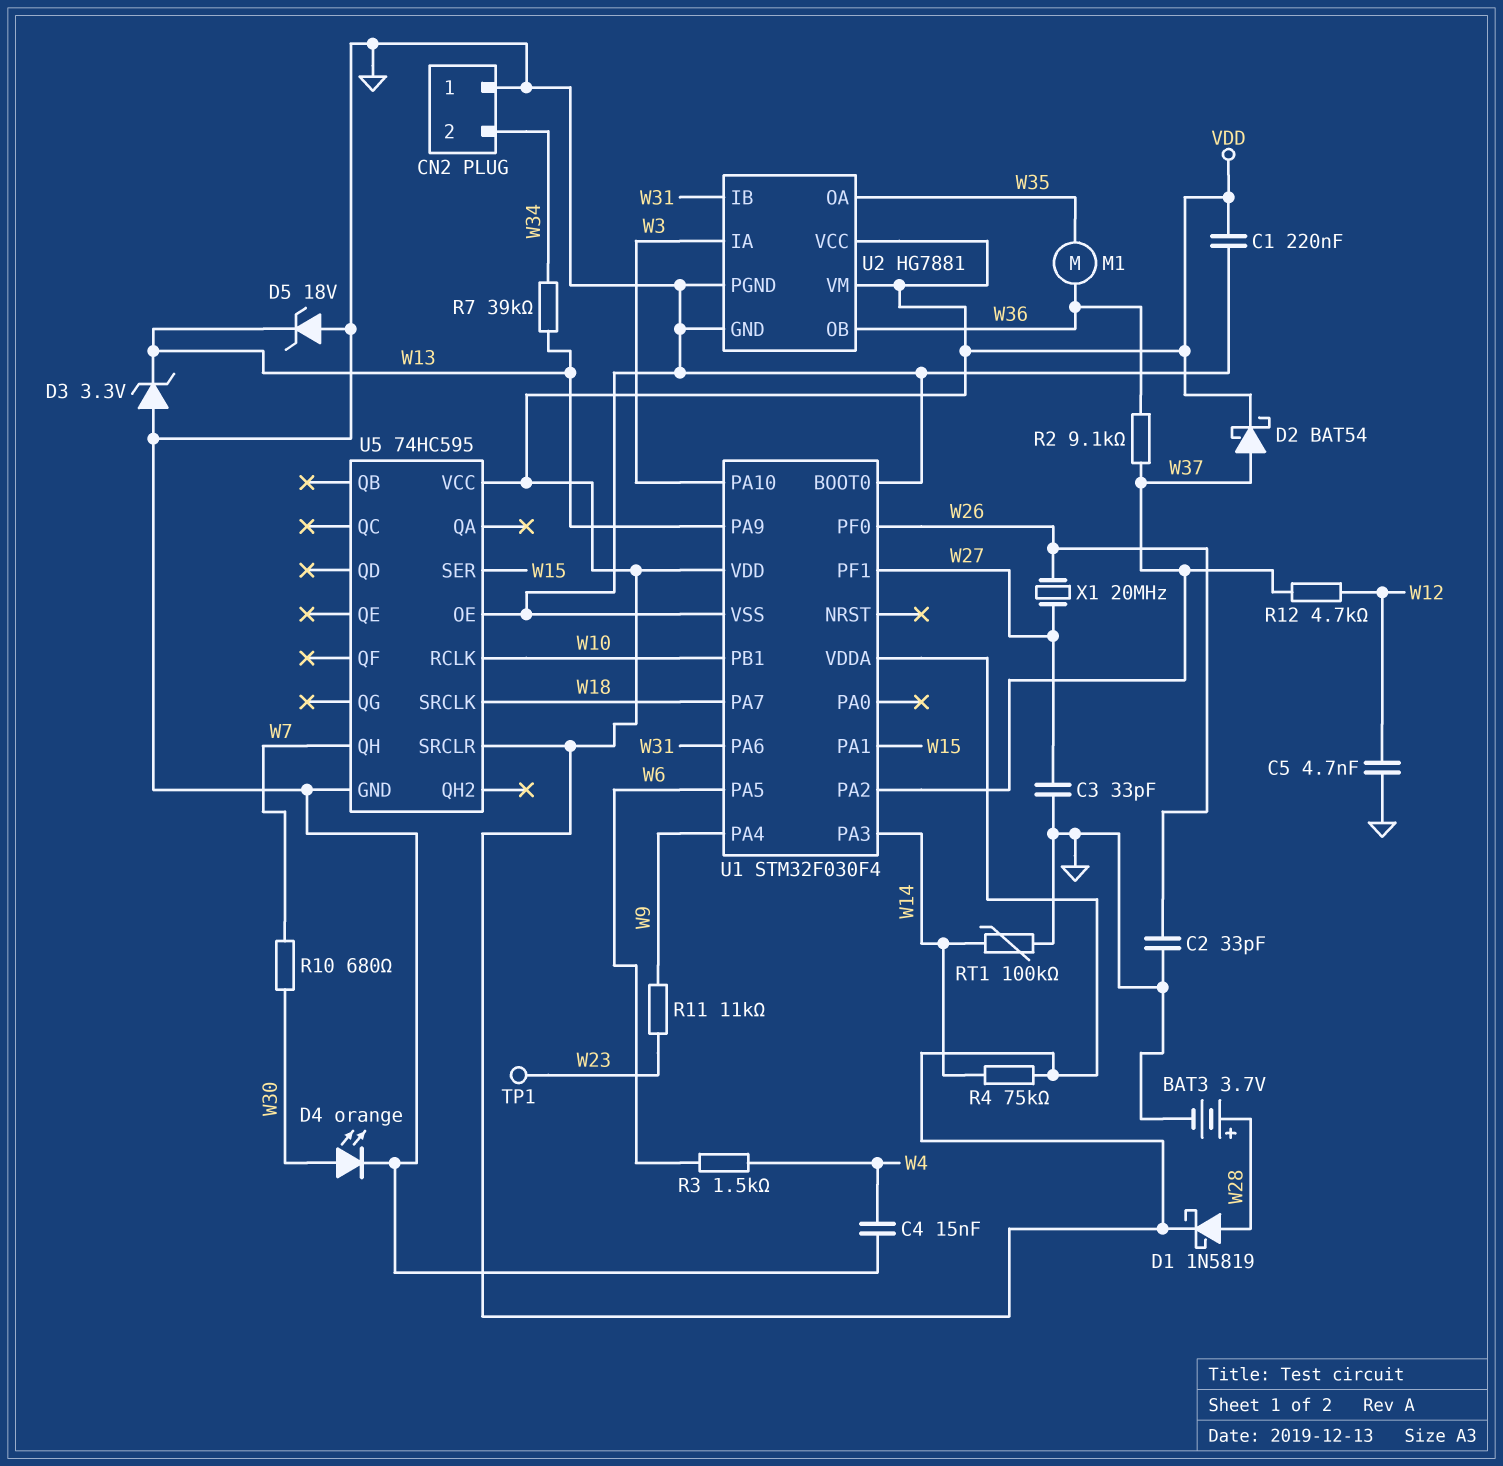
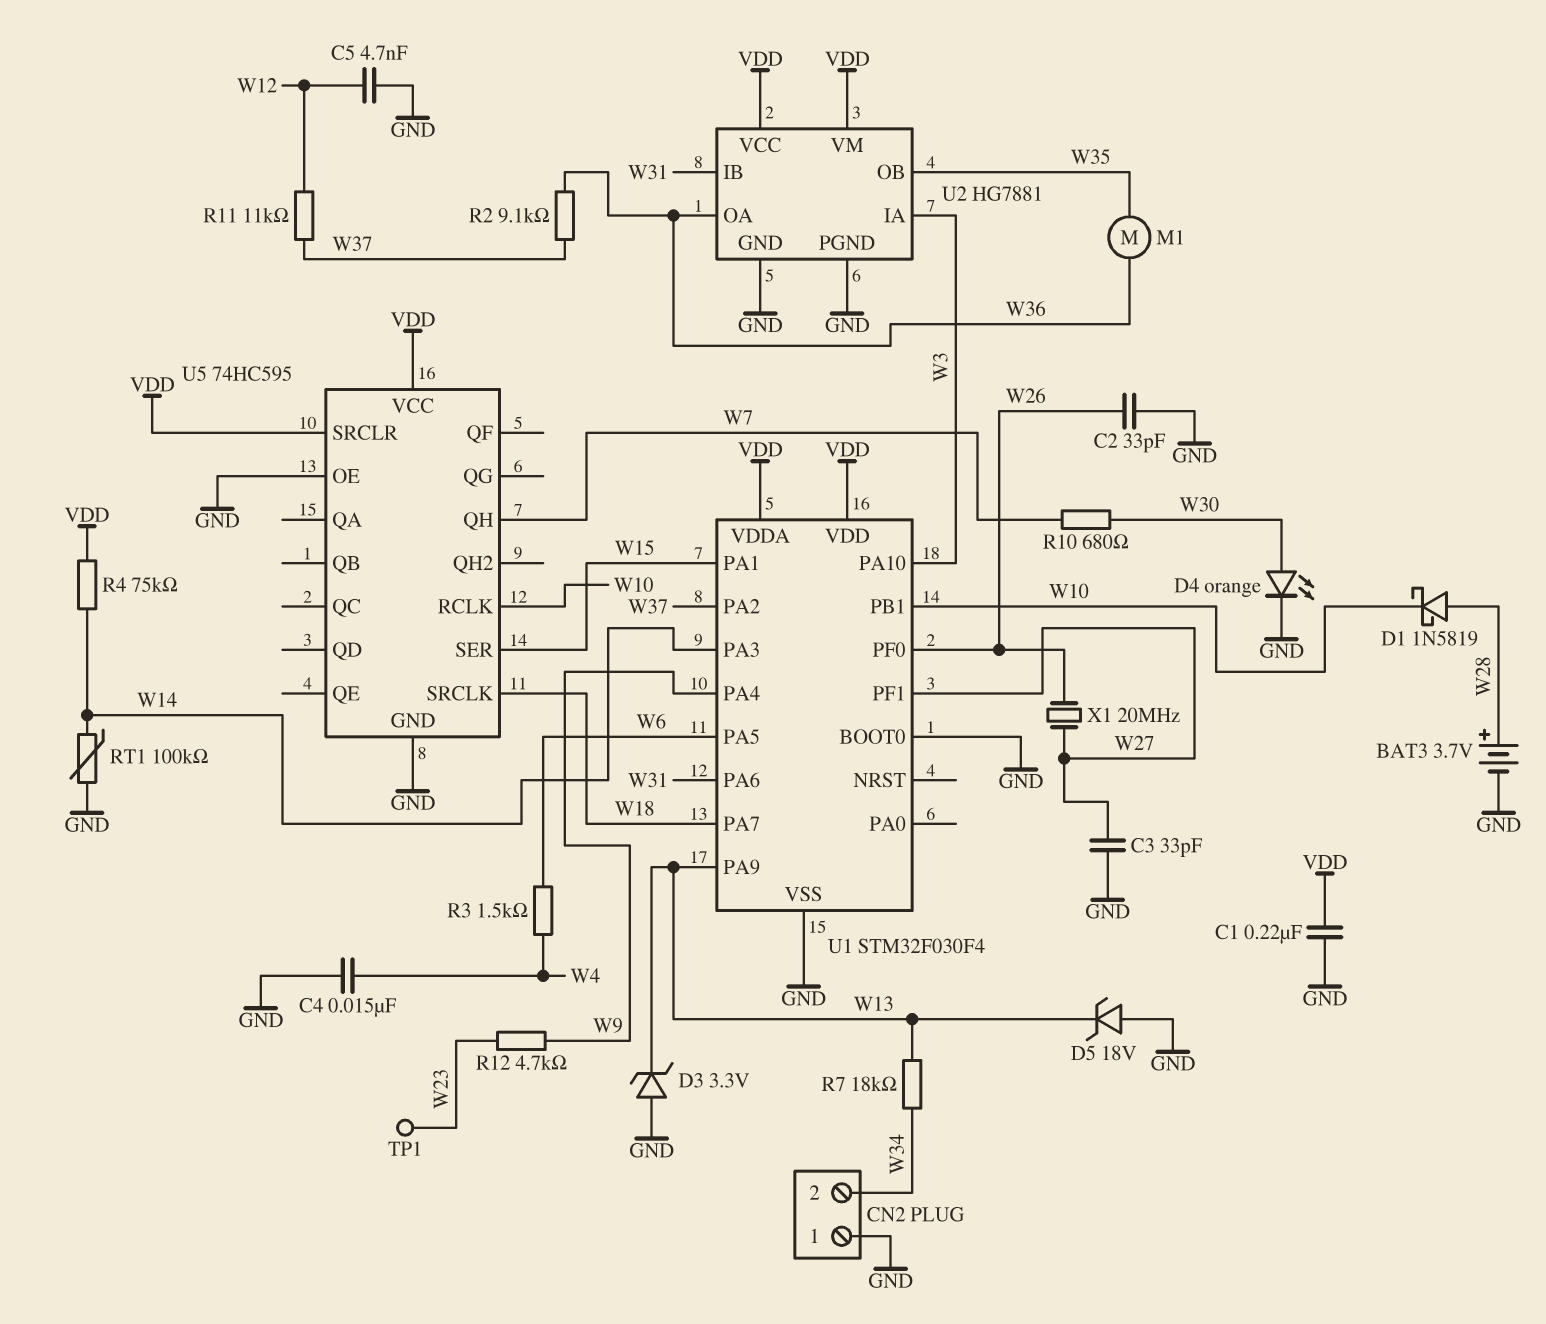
D1: schottky 1N5819 (A W28, K VDD) -> schottky 1N5819 (A W28, K W10)
D2: schottky BAT54 (A W37, K VDD) -> none
R7: 39k (W13, W34) -> 18k (W13, W34)
R11: 11k (W9, W23) -> 11k (W12, W37)
R12: 4.7k (W12, W37) -> 4.7k (W9, W23)
U2 pin OA: W35 -> W36
U2 pin OB: W36 -> W35

